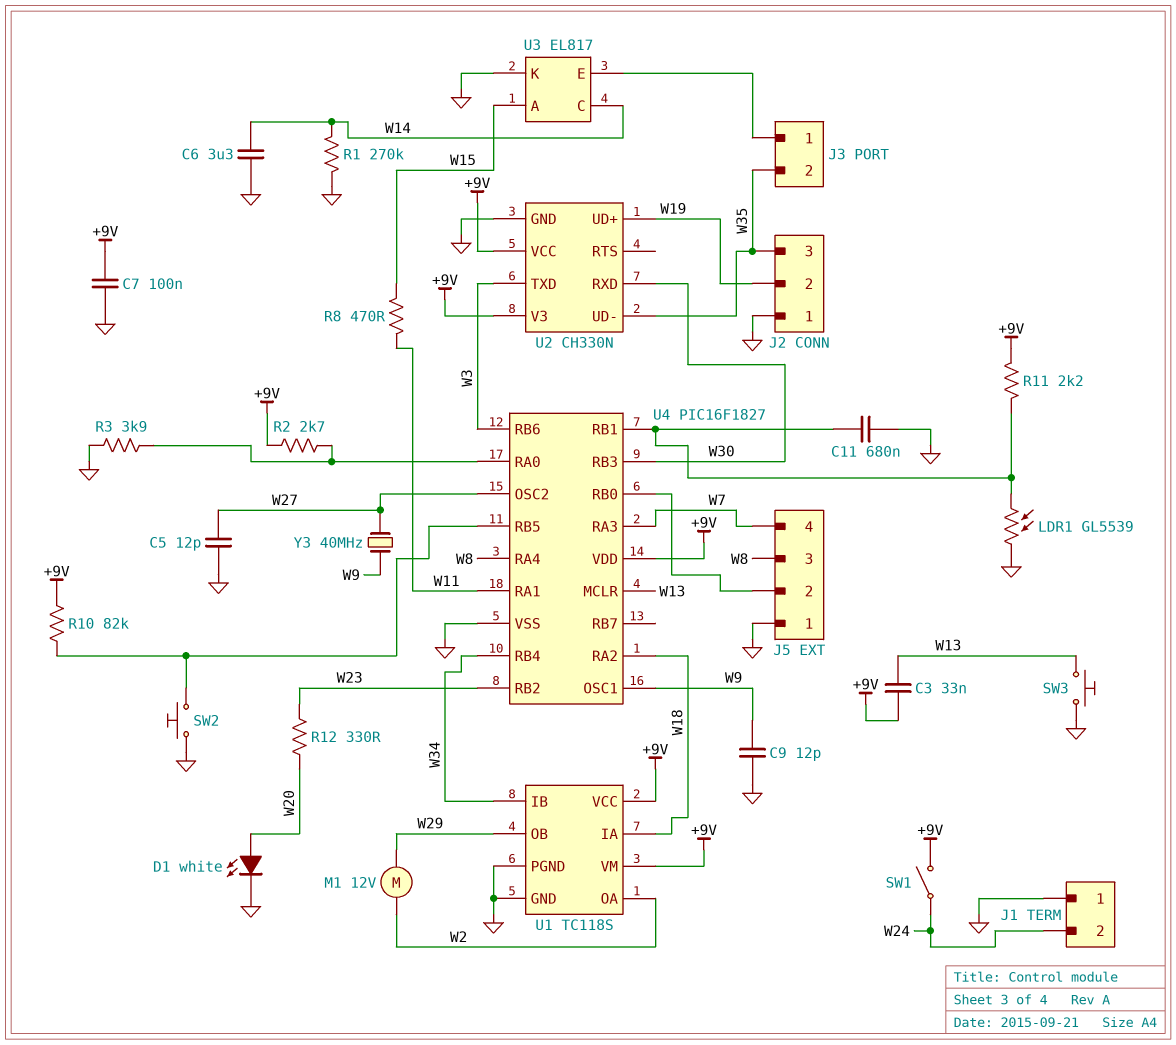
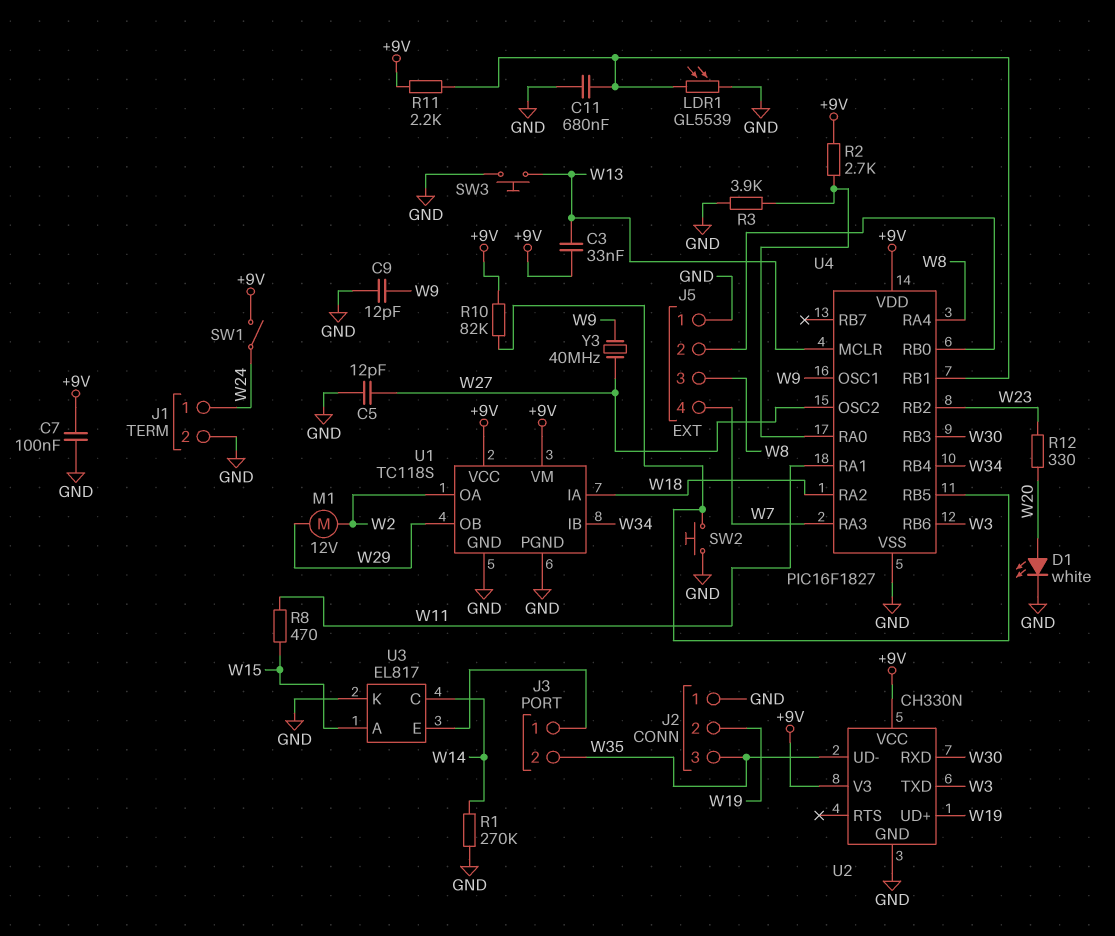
C6: 3.3uF (GND, W14) -> none
J1 pin 1: GND -> W24
J1 pin 2: W24 -> GND

